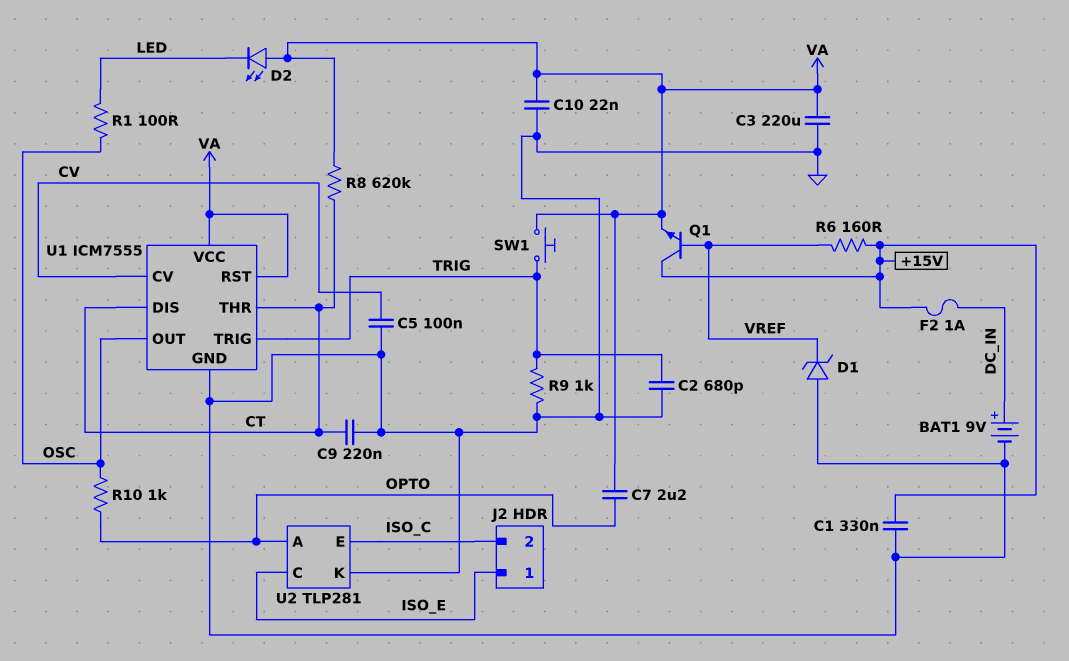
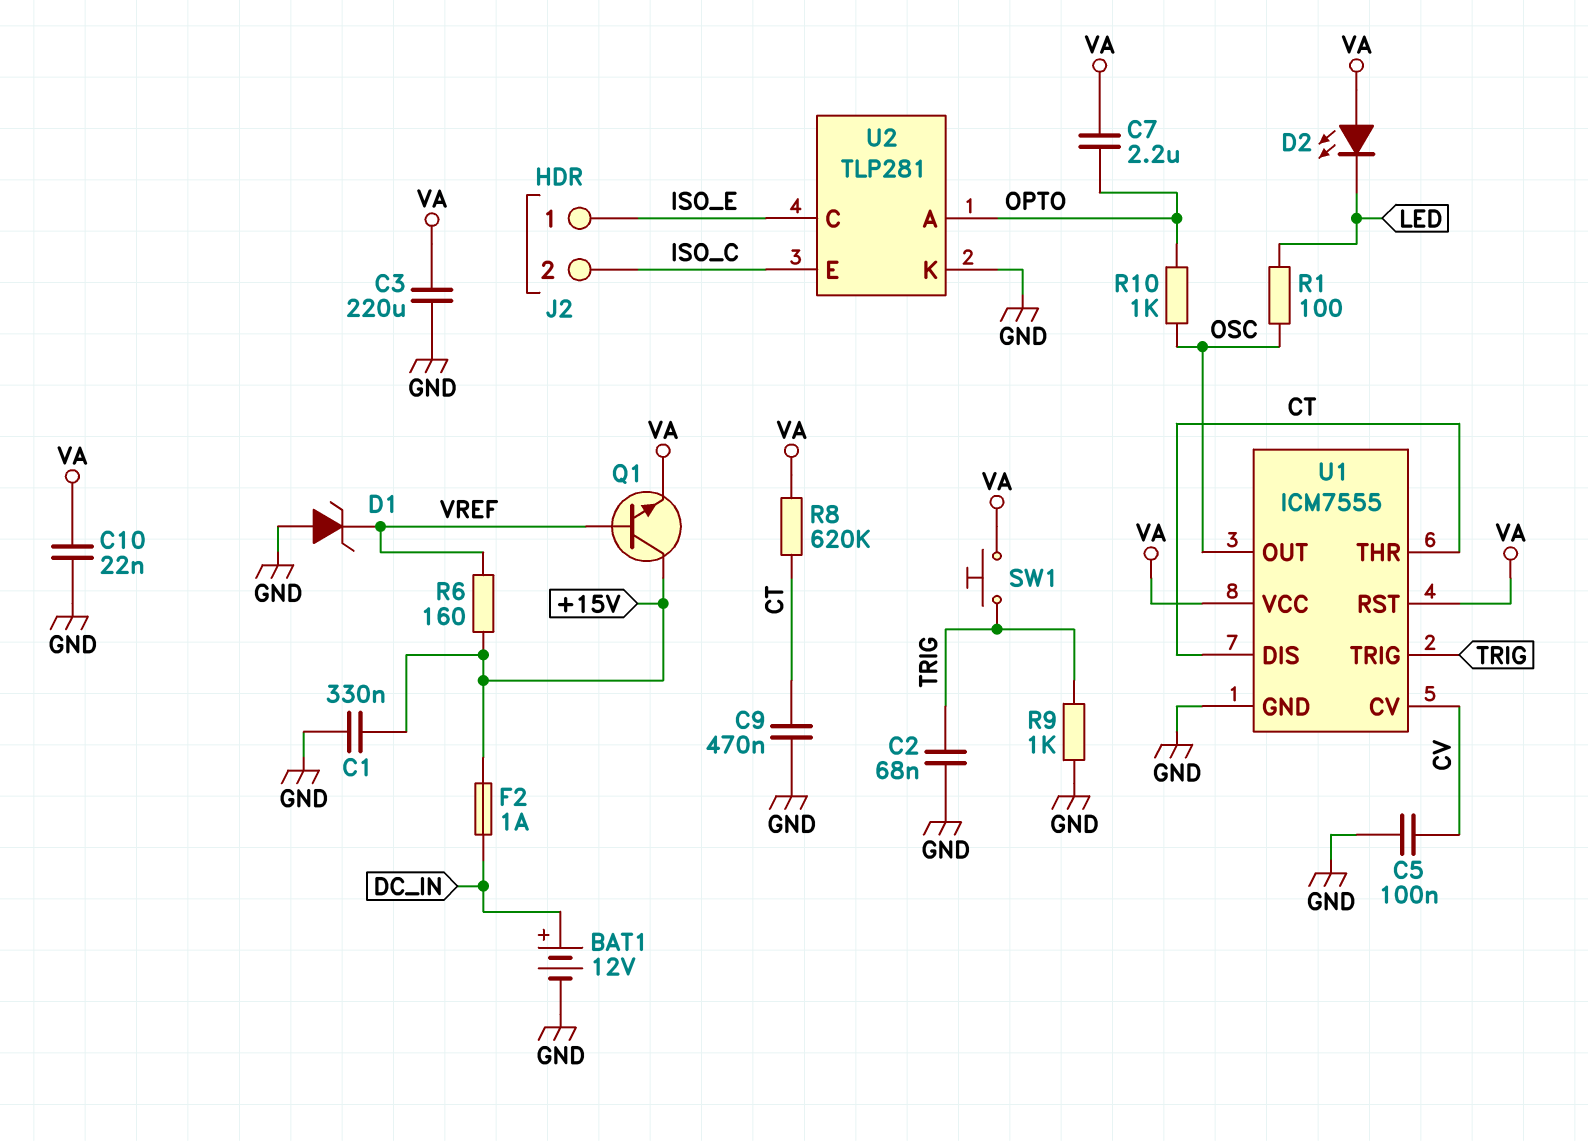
BAT1: 9V (plus DC_IN, minus GND) -> 12V (plus DC_IN, minus GND)
C2: 680pF (GND, TRIG) -> 68nF (GND, TRIG)
C9: 220nF (CT, GND) -> 470nF (CT, GND)

